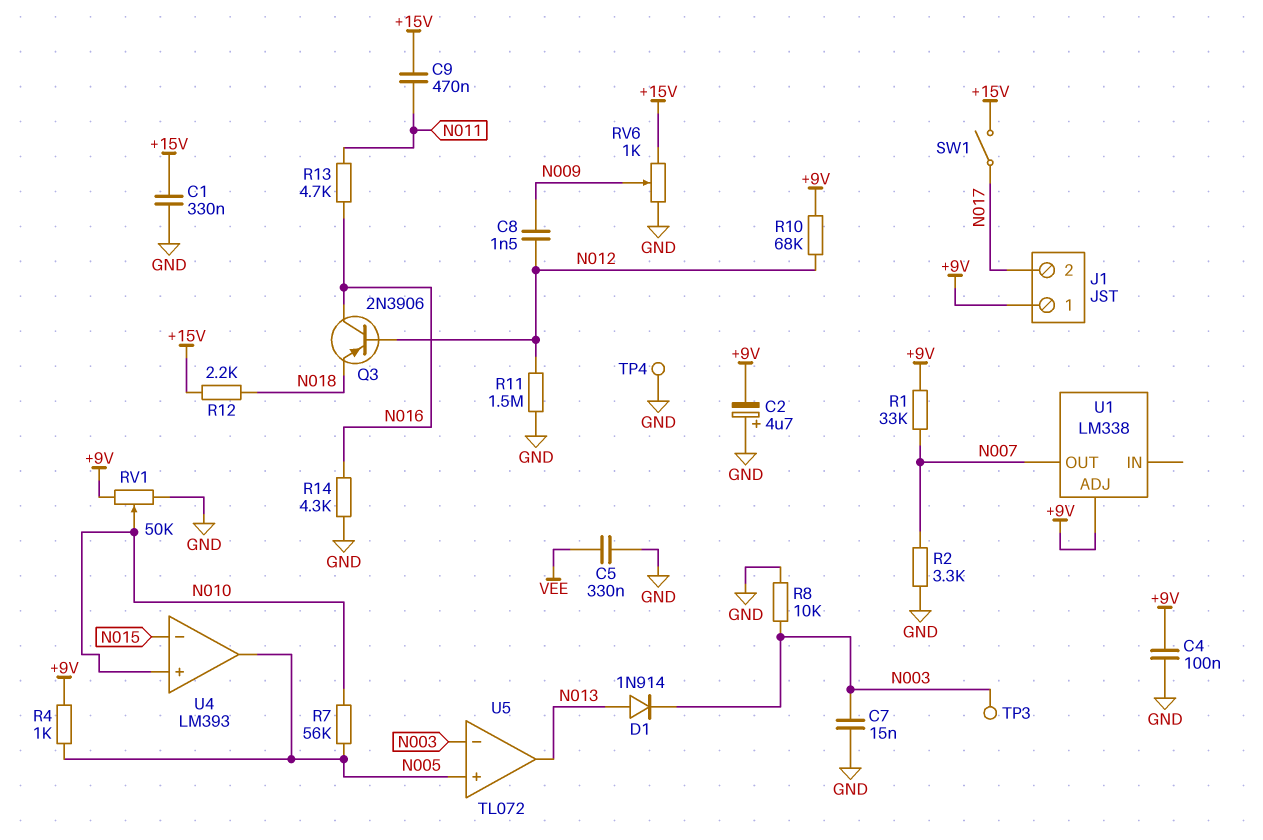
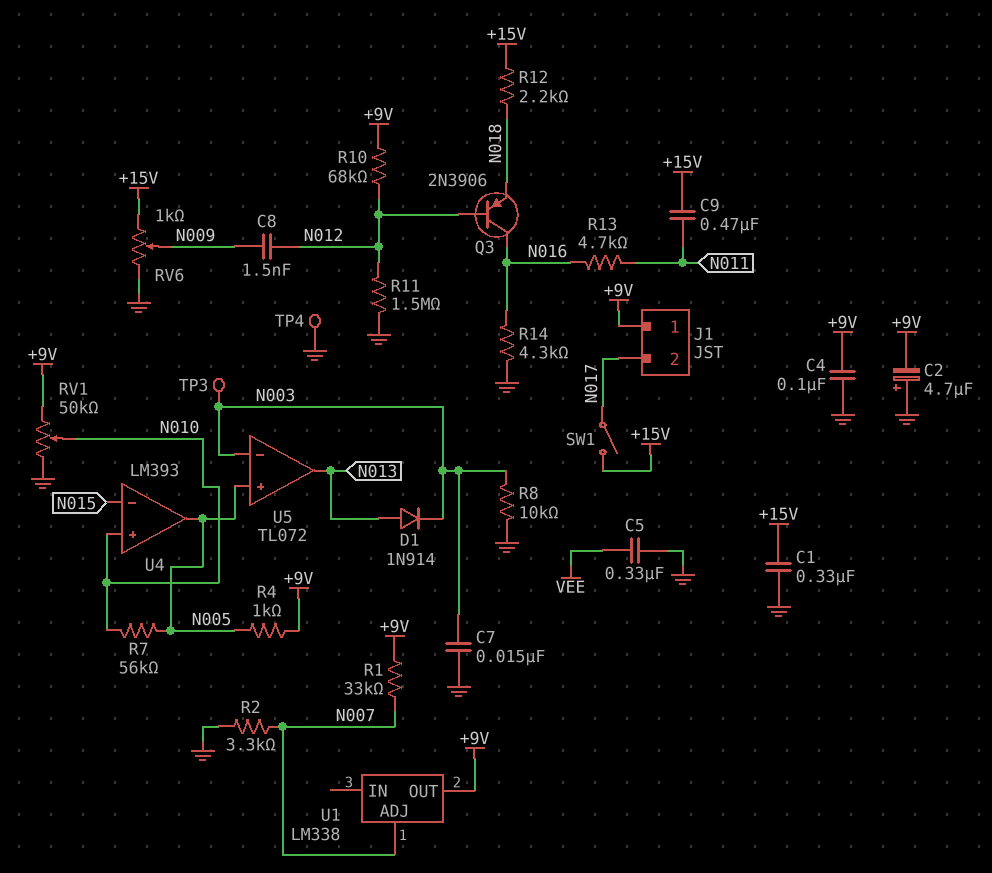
U1 pin ADJ: +9V -> N007
U1 pin OUT: N007 -> +9V

